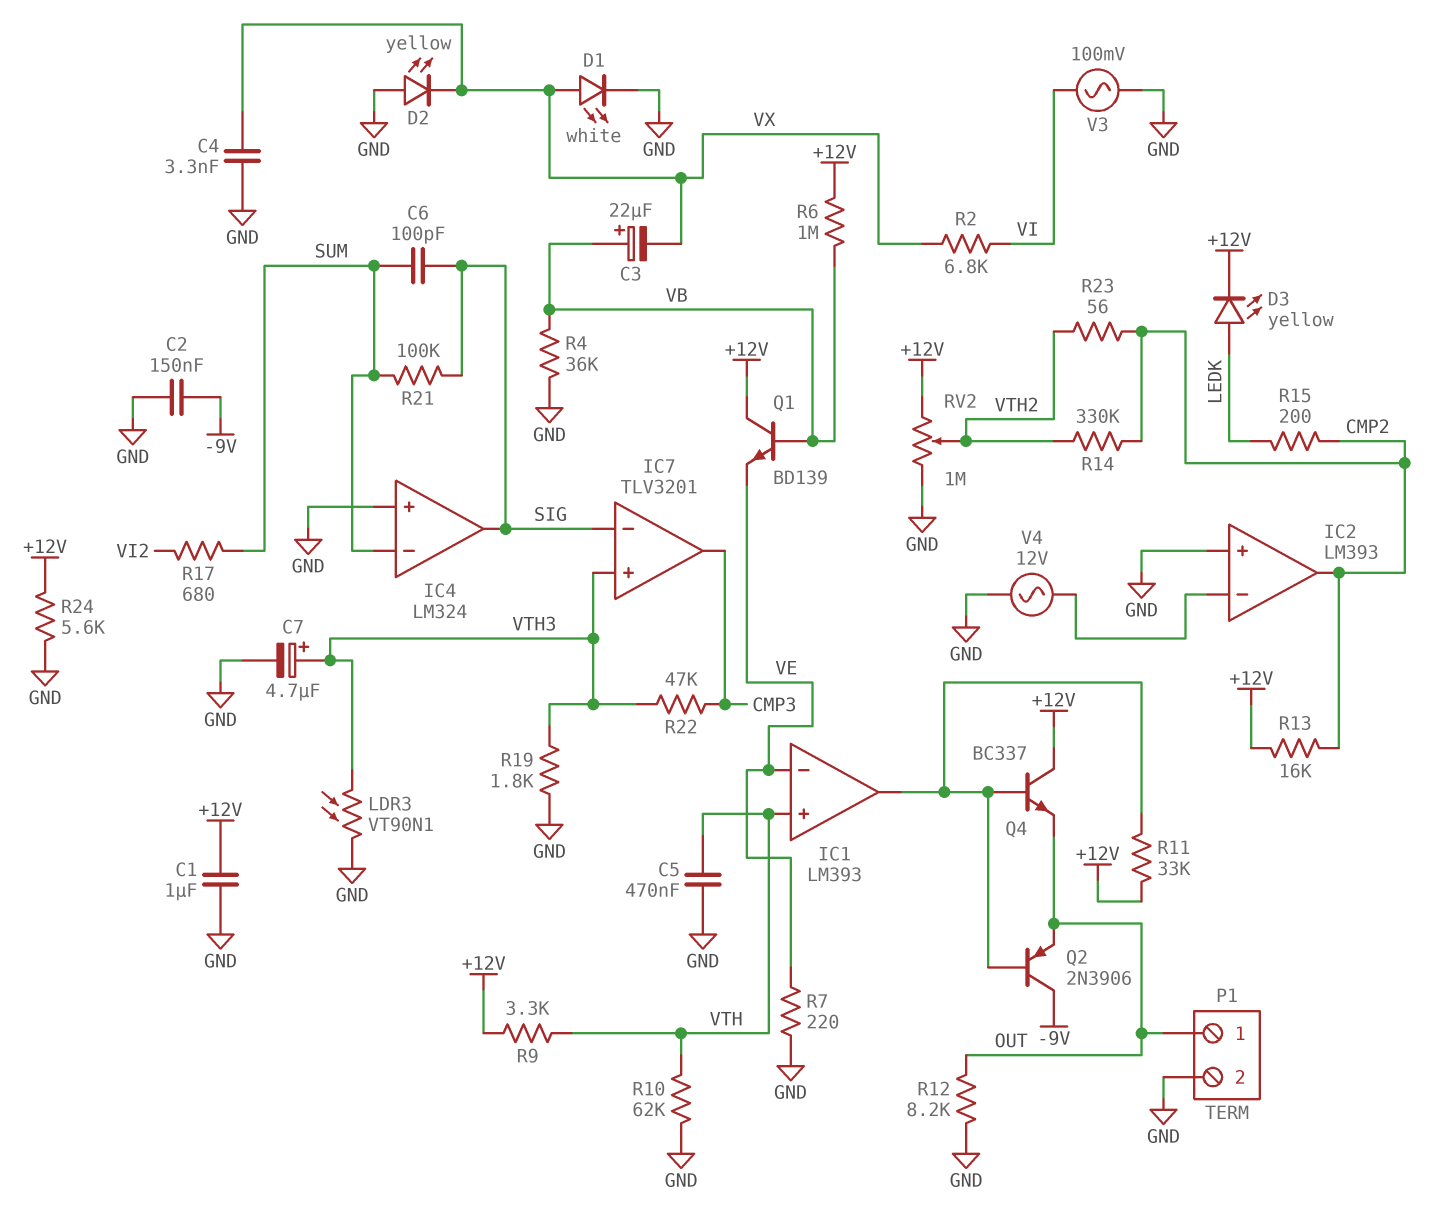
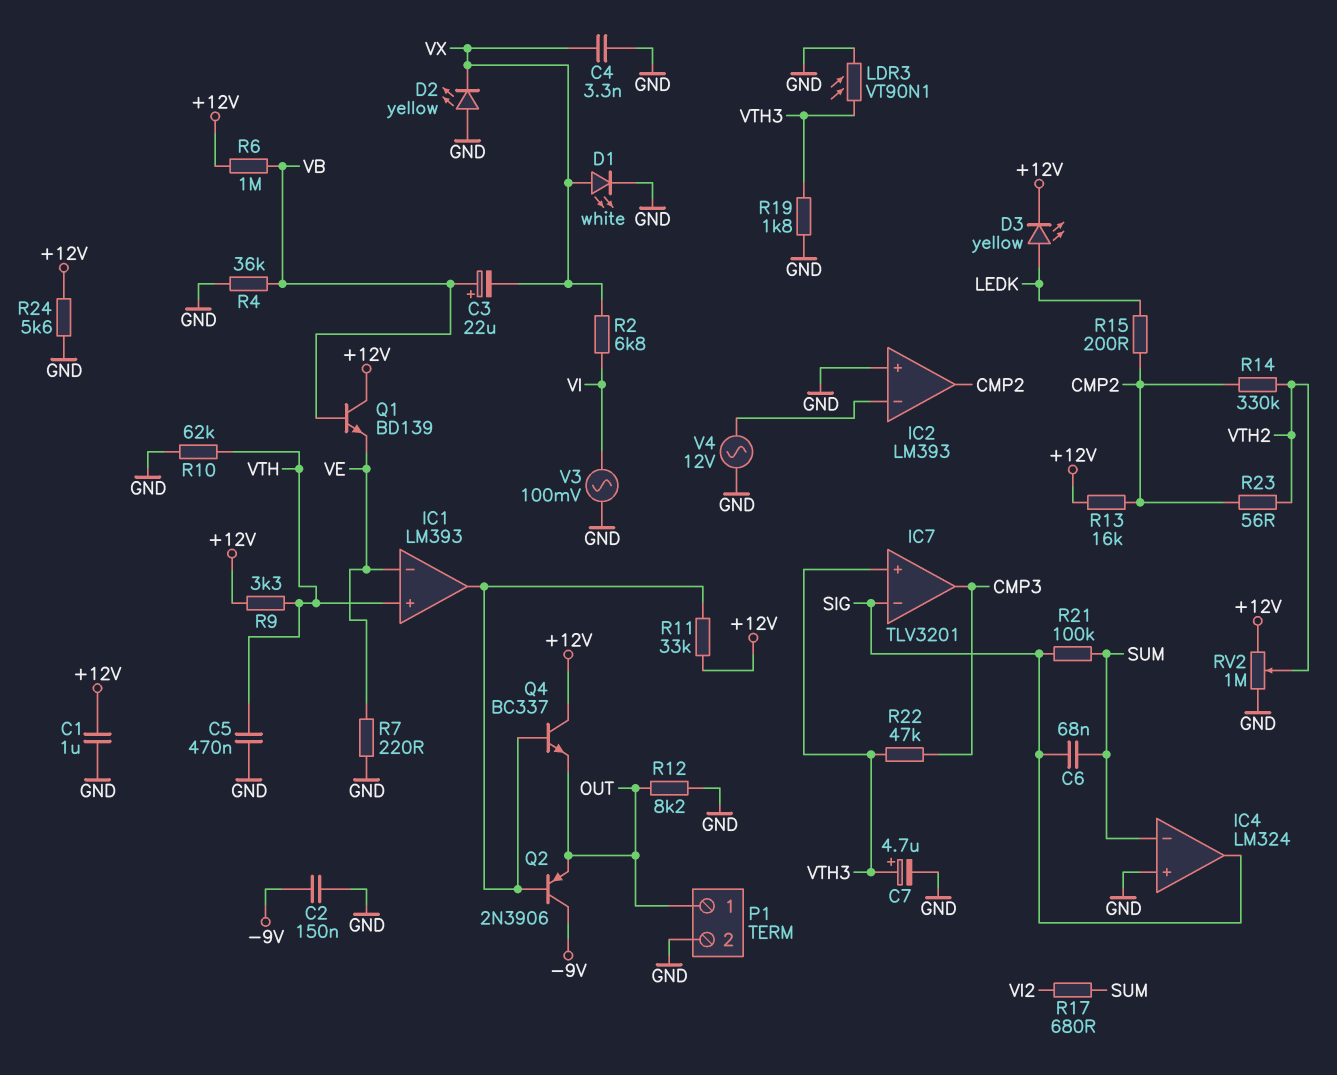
C6: 100pF (SIG, SUM) -> 68nF (SIG, SUM)

